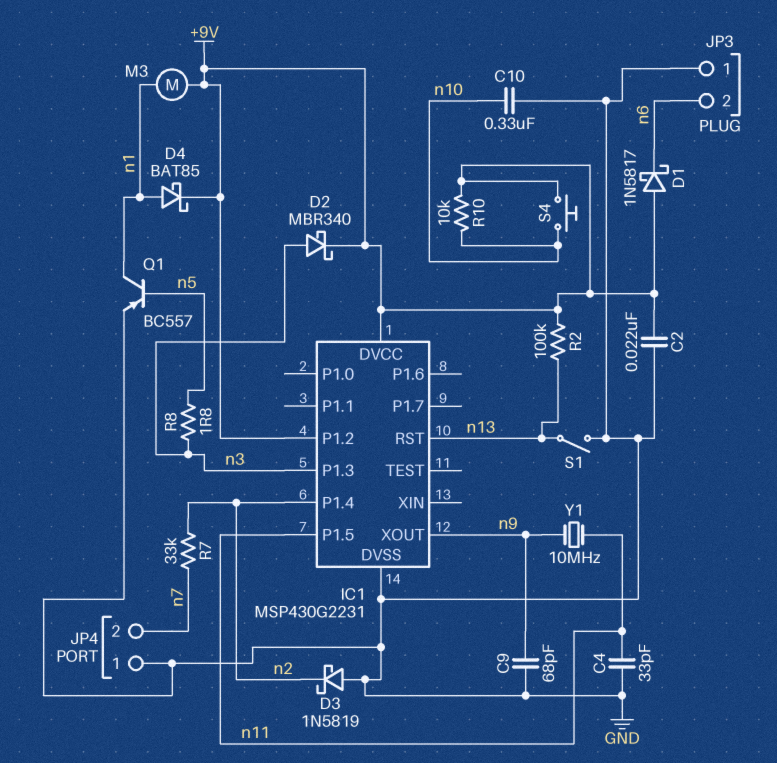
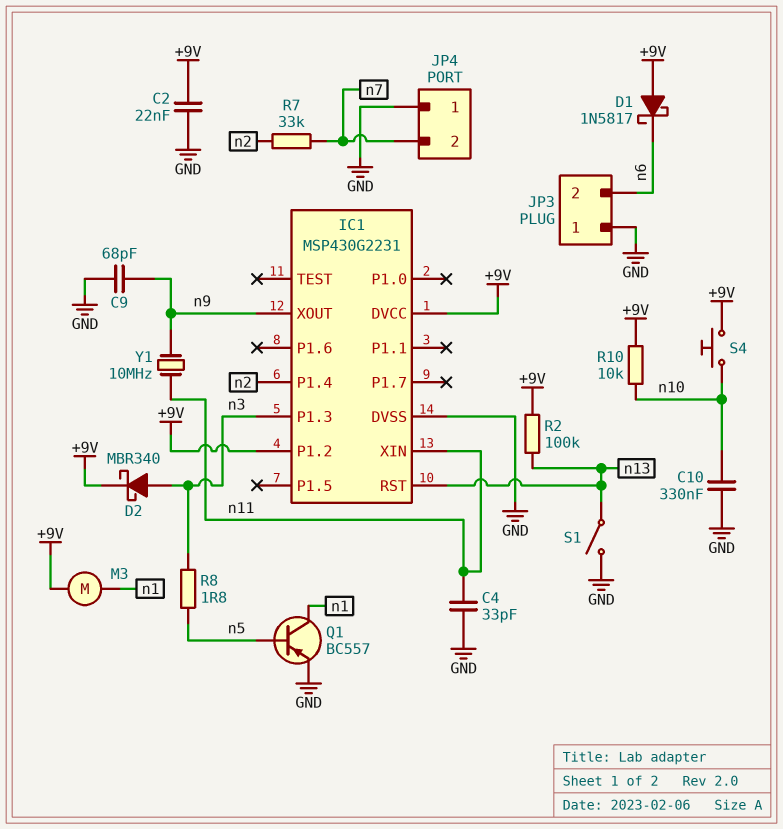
D3: schottky 1N5819 (A GND, K n2) -> none
D4: schottky BAT85 (A n1, K +9V) -> none
IC1 pin P1.5: n11 -> none
IC1 pin XIN: none -> n11

